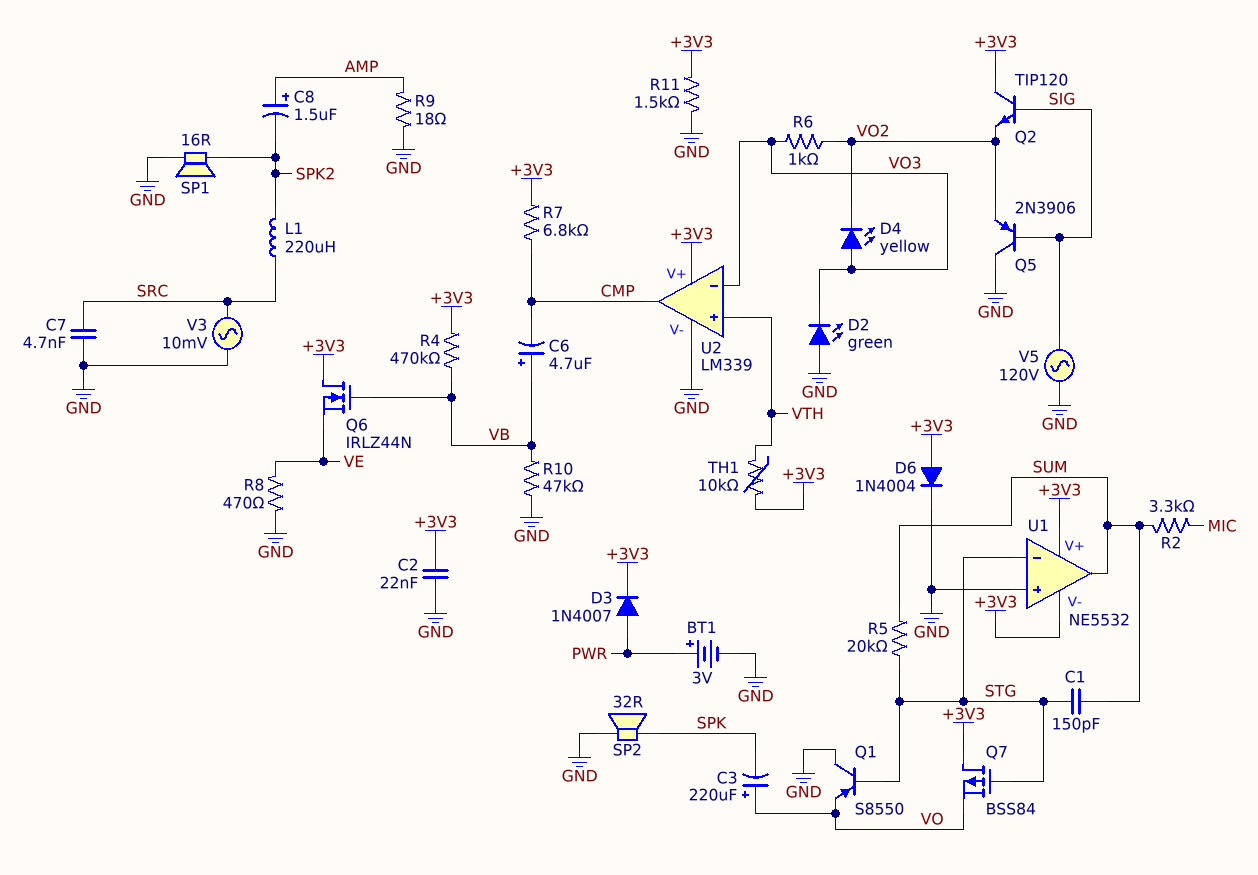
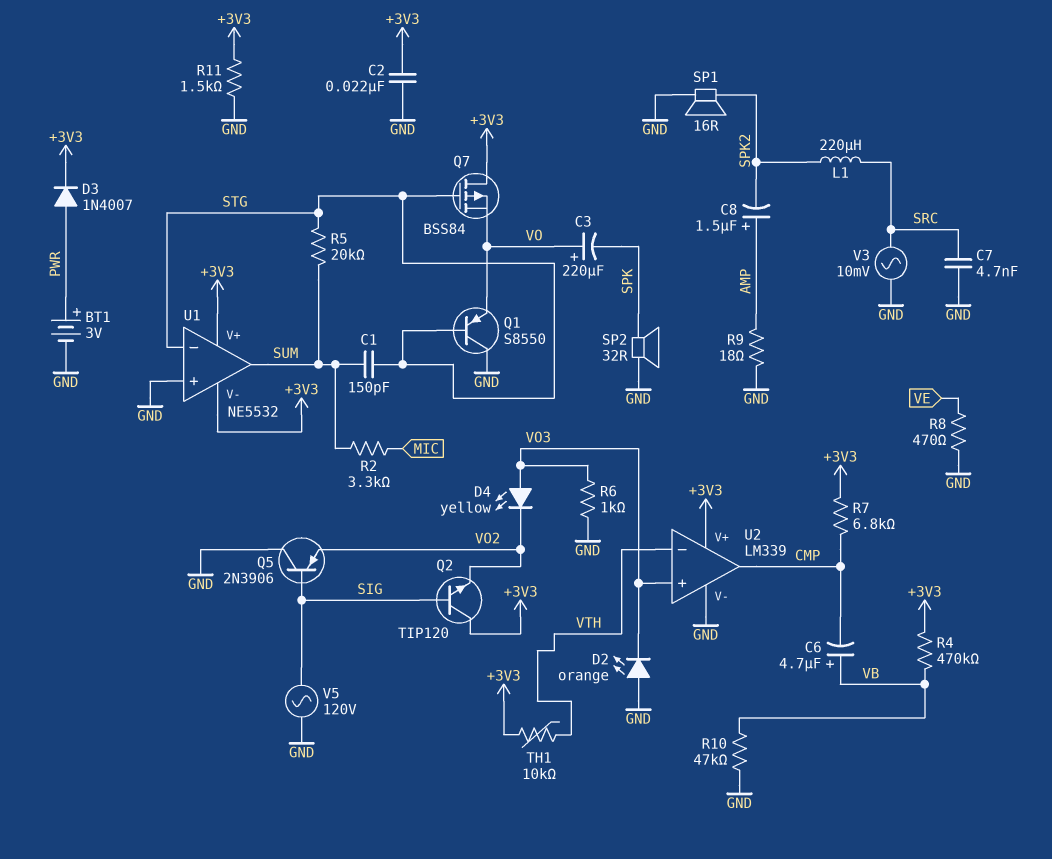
D2: LED green (A GND, K VO3) -> LED orange (A GND, K VO3)
D6: diode 1N4004 (A +3V3, K GND) -> none
Q6: NMOS IRLZ44N (G VB, D +3V3, S VE) -> none
R6: 1k (VO2, VO3) -> 1k (GND, VO3)
U2 pin in+: VTH -> VO3
U2 pin in-: VO3 -> VTH

